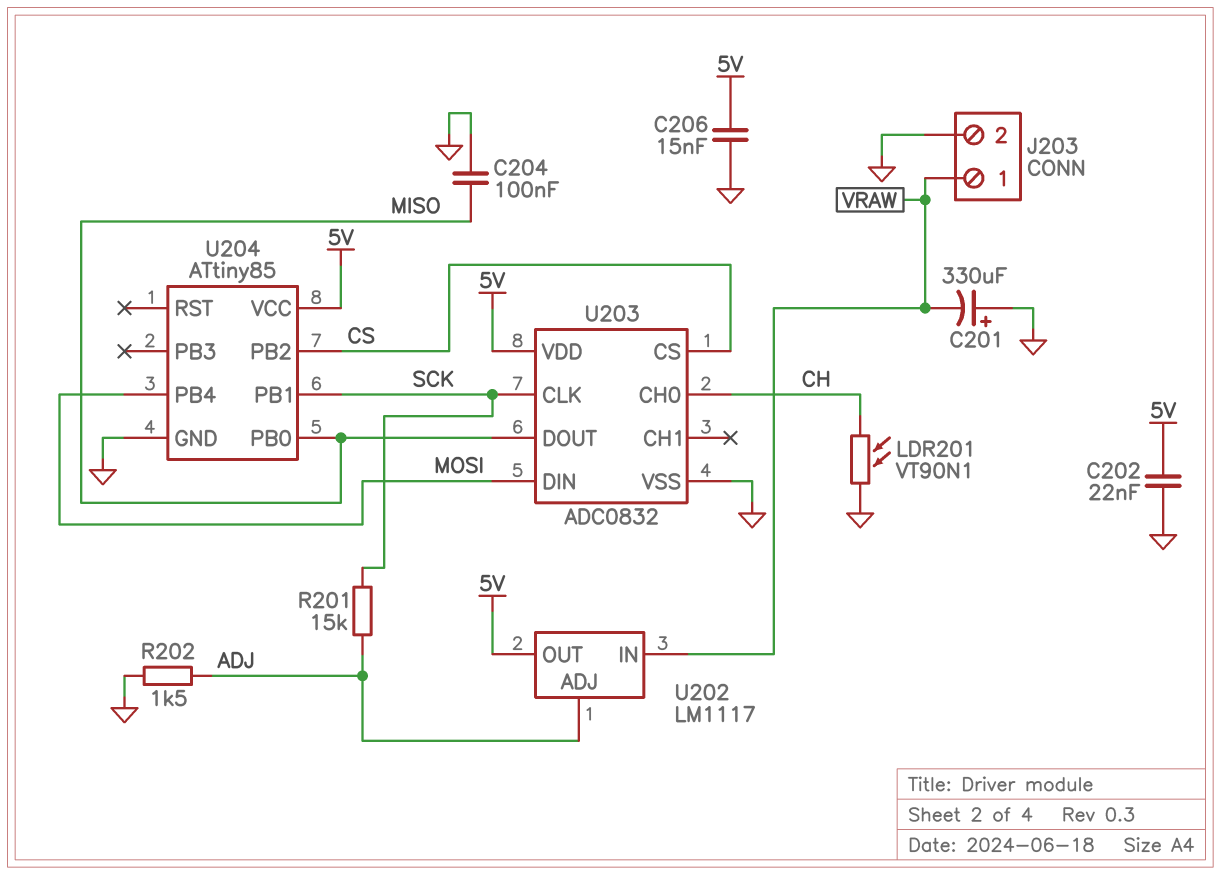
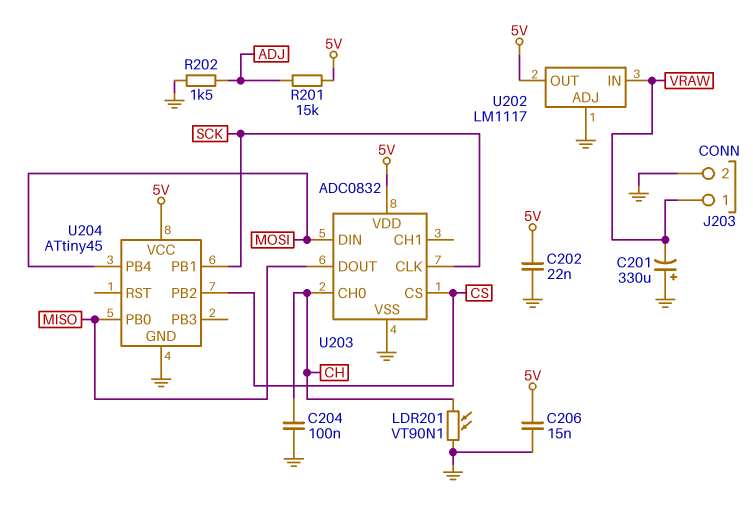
C204: 100nF (GND, MISO) -> 100nF (CH, GND)
R201: 15k (ADJ, SCK) -> 15k (5V, ADJ)
U202 pin ADJ: ADJ -> GND
U204: ATtiny85 -> ATtiny45

